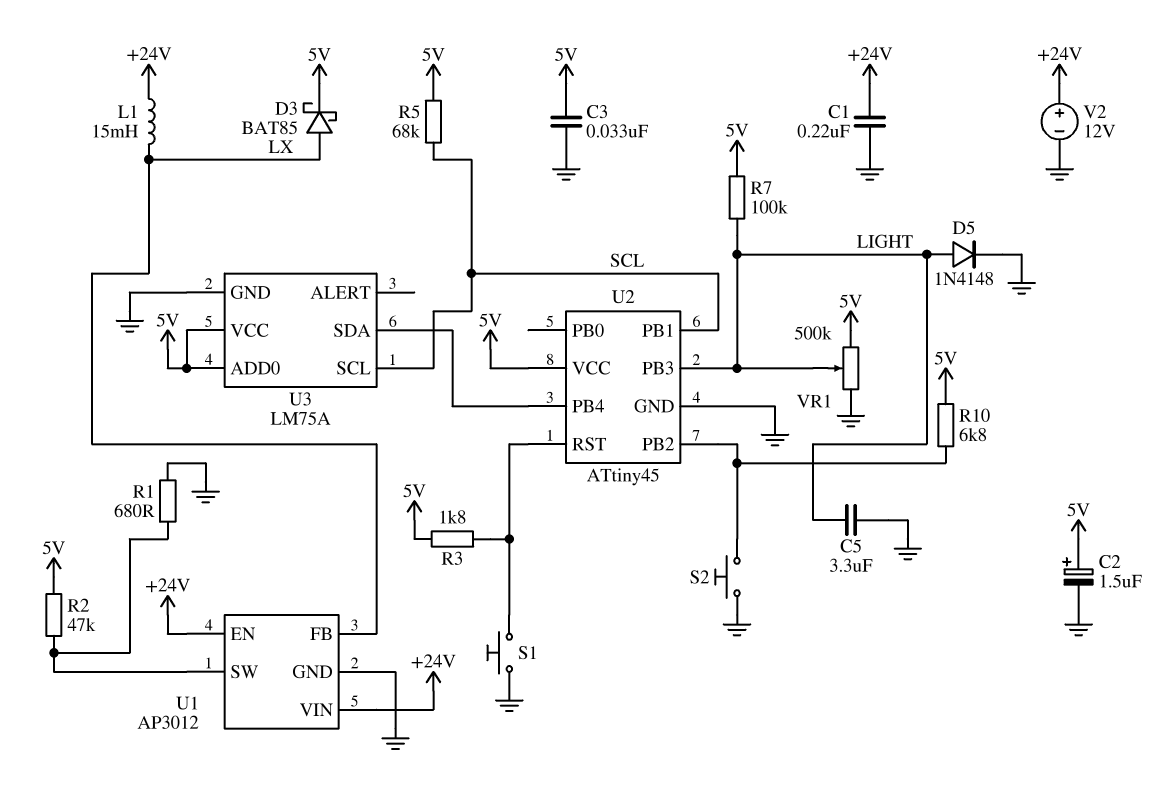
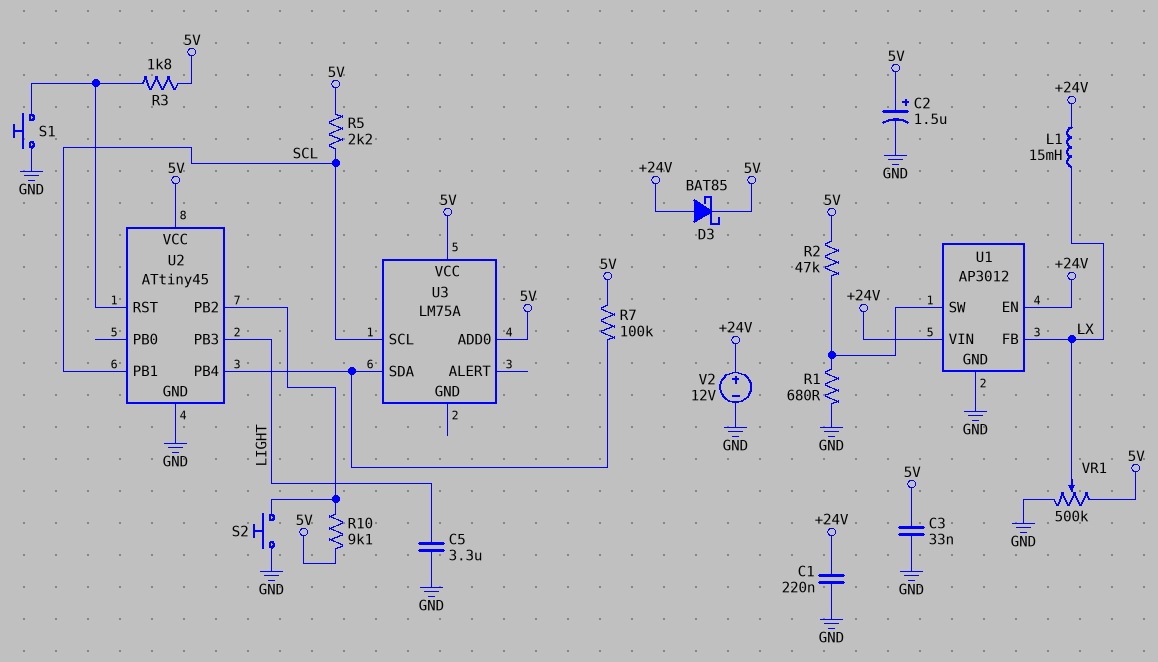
D3: schottky BAT85 (A LX, K 5V) -> schottky BAT85 (A +24V, K 5V)
D5: diode 1N4148 (A LIGHT, K GND) -> none
R5: 68k (5V, SCL) -> 2.2k (5V, SCL)
R7: 100k (5V, LIGHT) -> 100k (5V, U2/PB4)
R10: 6.8k (5V, U2/PB2) -> 9.1k (5V, U2/PB2)
U3 pin GND: GND -> none
VR1: 500k (5V, GND, wiper LIGHT) -> 500k (5V, GND, wiper LX)

